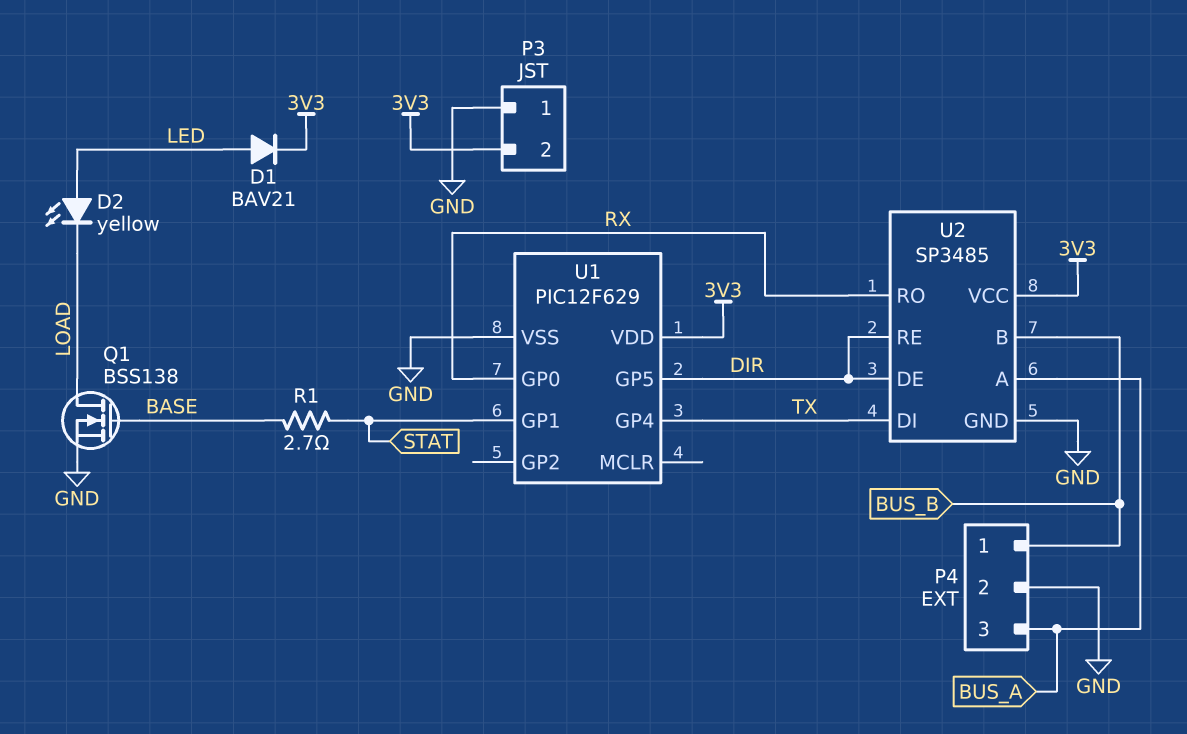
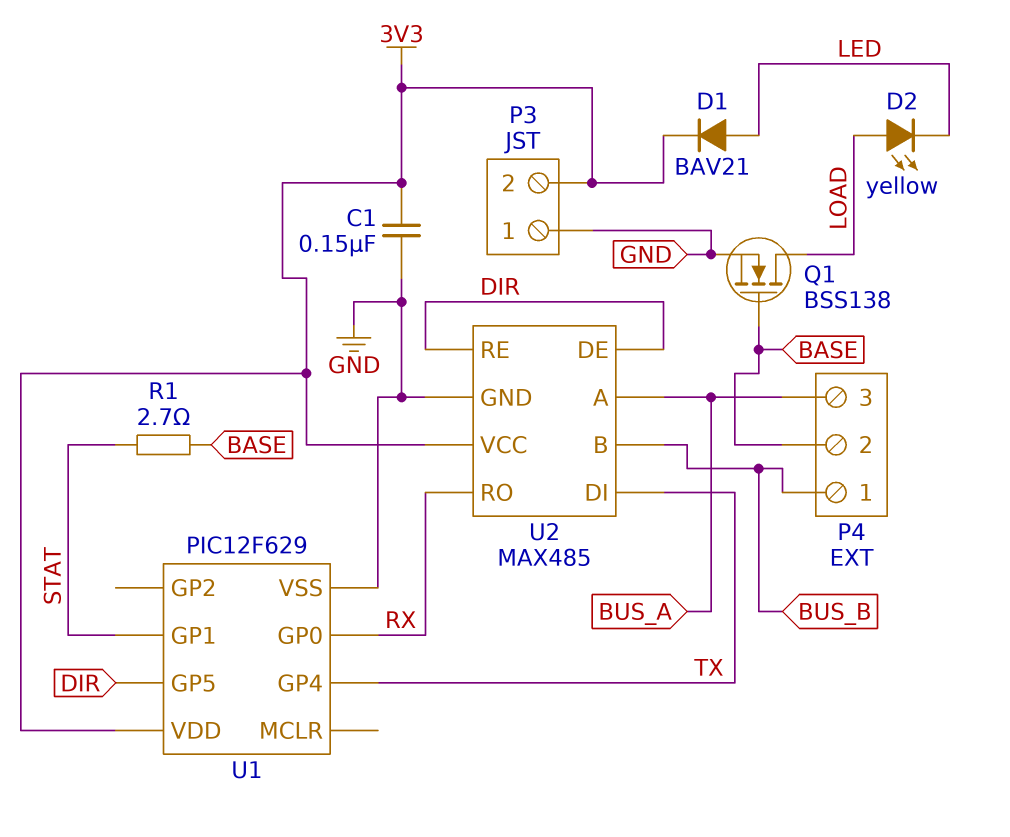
C1: none -> 150nF (3V3, GND)
D2: LED yellow (A LED, K LOAD) -> LED yellow (A LOAD, K LED)
P4 pin 2: GND -> BASE
U2: SP3485 -> MAX485

